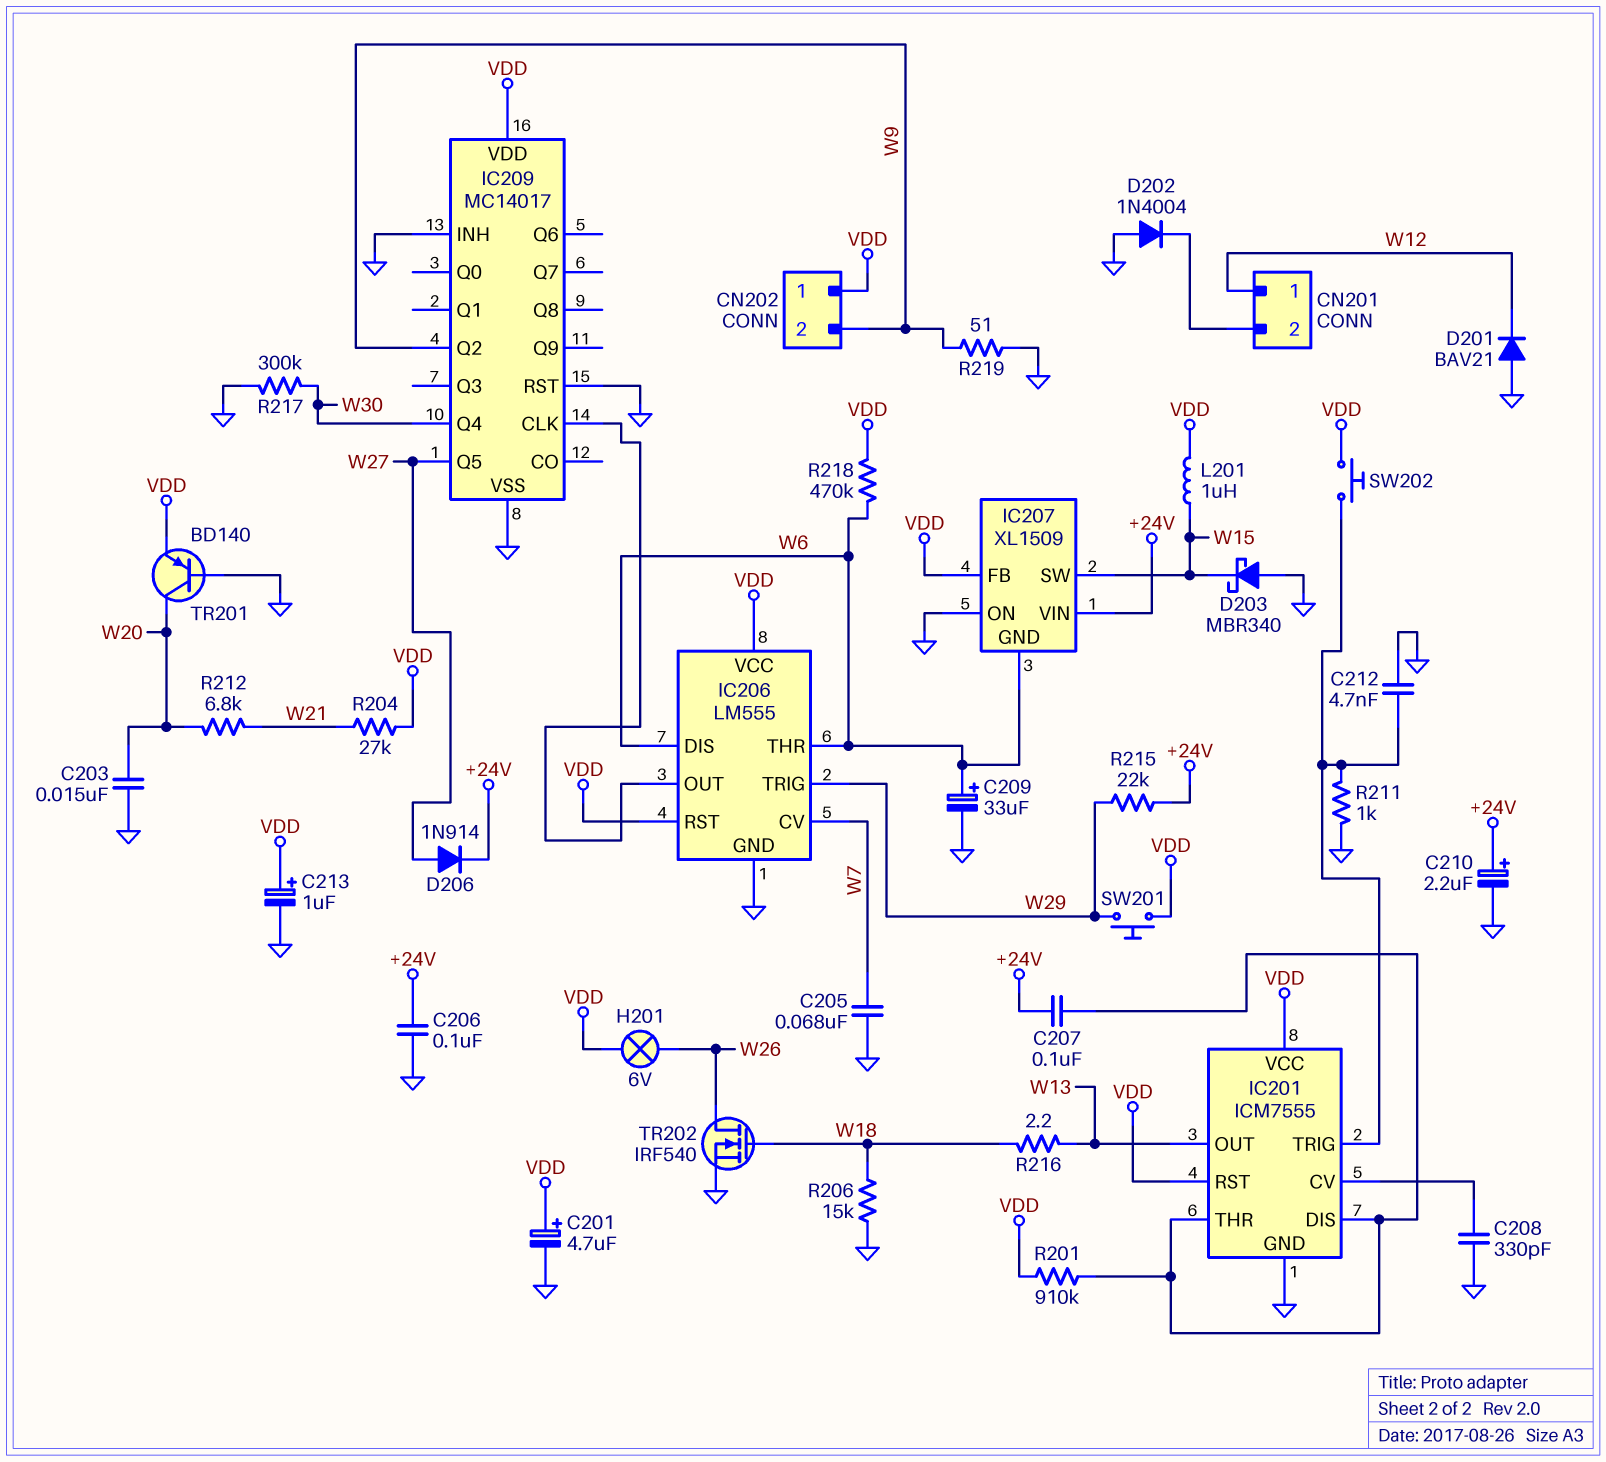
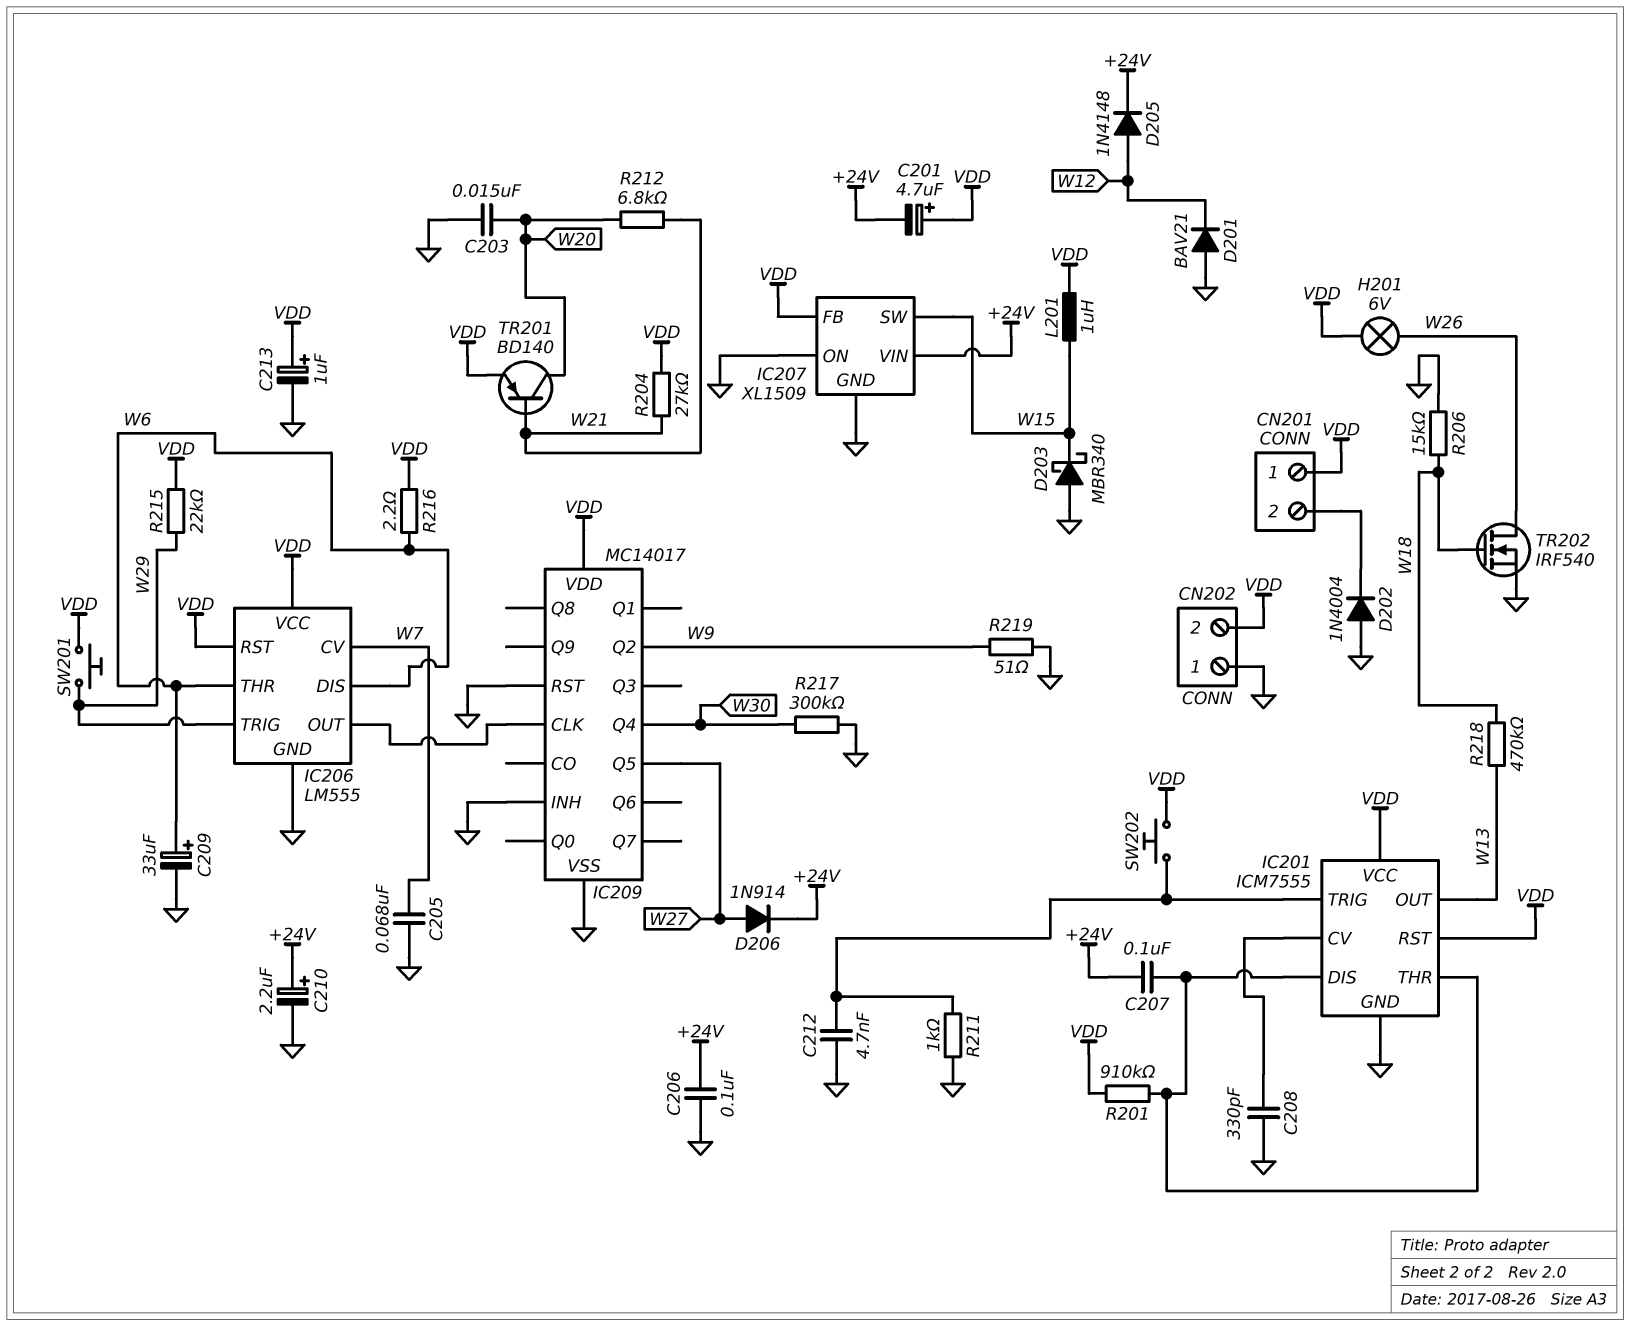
C201: 4.7uF (plus VDD, minus GND) -> 4.7uF (plus VDD, minus +24V)
CN201 pin 1: W12 -> VDD
CN202 pin 1: VDD -> GND
CN202 pin 2: W9 -> VDD
D205: none -> diode 1N4148 (A W12, K +24V)
IC207 pin GND: W6 -> GND
R215: 22k (+24V, W29) -> 22k (VDD, W29)
R216: 2.2 (W13, W18) -> 2.2 (VDD, W6)
R218: 470k (VDD, W6) -> 470k (W13, W18)
TR201: PNP BD140 (B GND, C W20, E VDD) -> PNP BD140 (B W21, C W20, E VDD)

